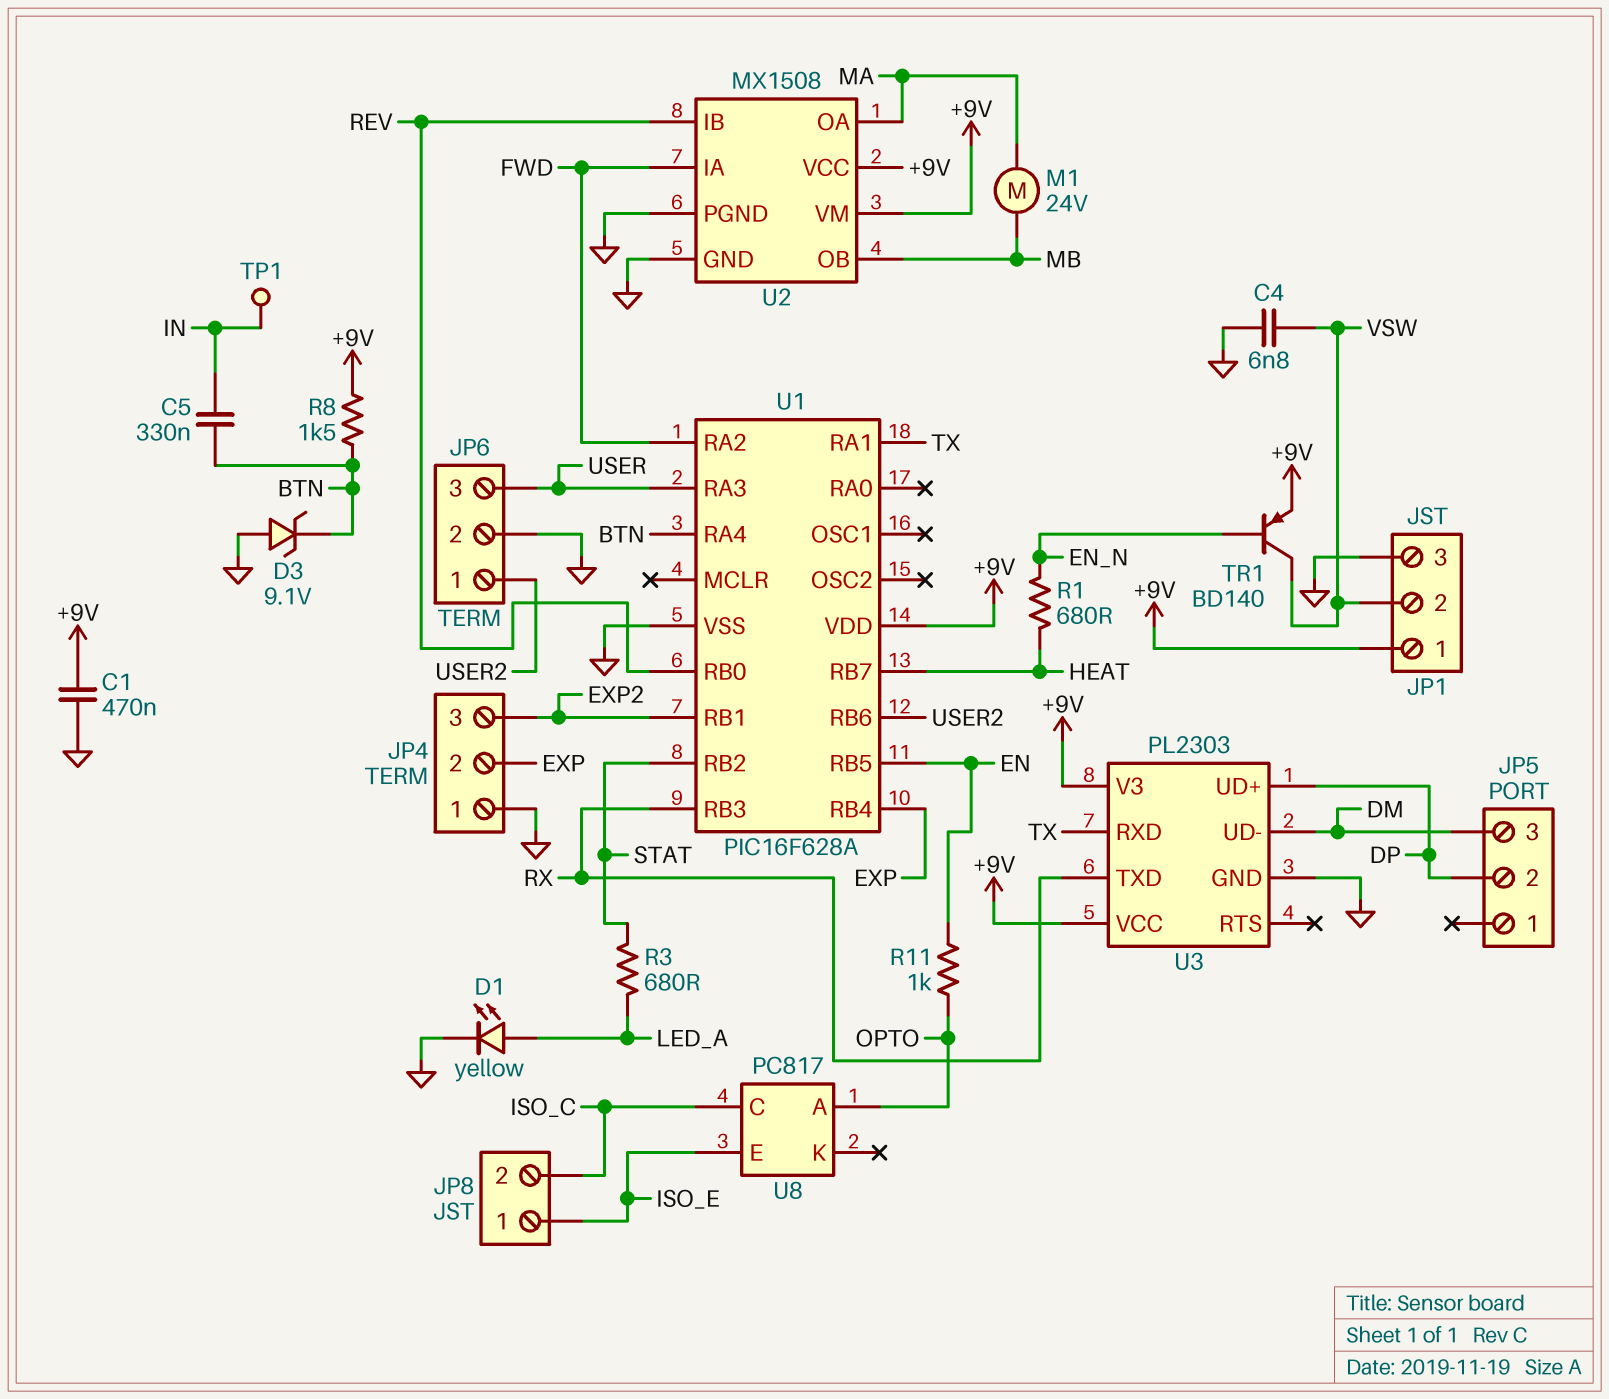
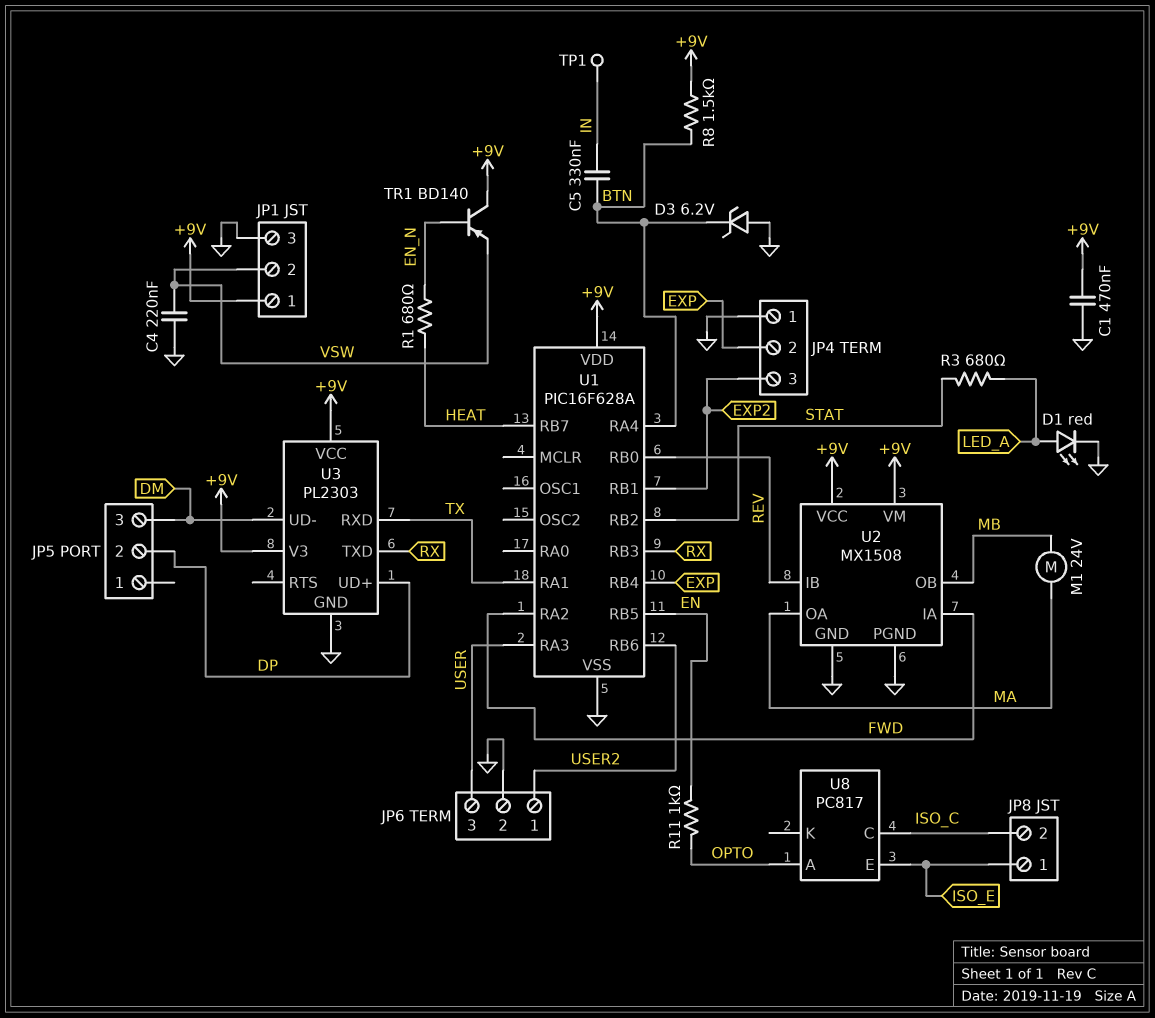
C4: 6.8nF (GND, VSW) -> 220nF (GND, VSW)
D1: LED yellow (A LED_A, K GND) -> LED red (A LED_A, K GND)
D3: zener 9.1V (A GND, K BTN) -> zener 6.2V (A GND, K BTN)
TR1: PNP BD140 (B EN_N, C VSW, E +9V) -> PNP BD140 (B EN_N, C +9V, E VSW)

